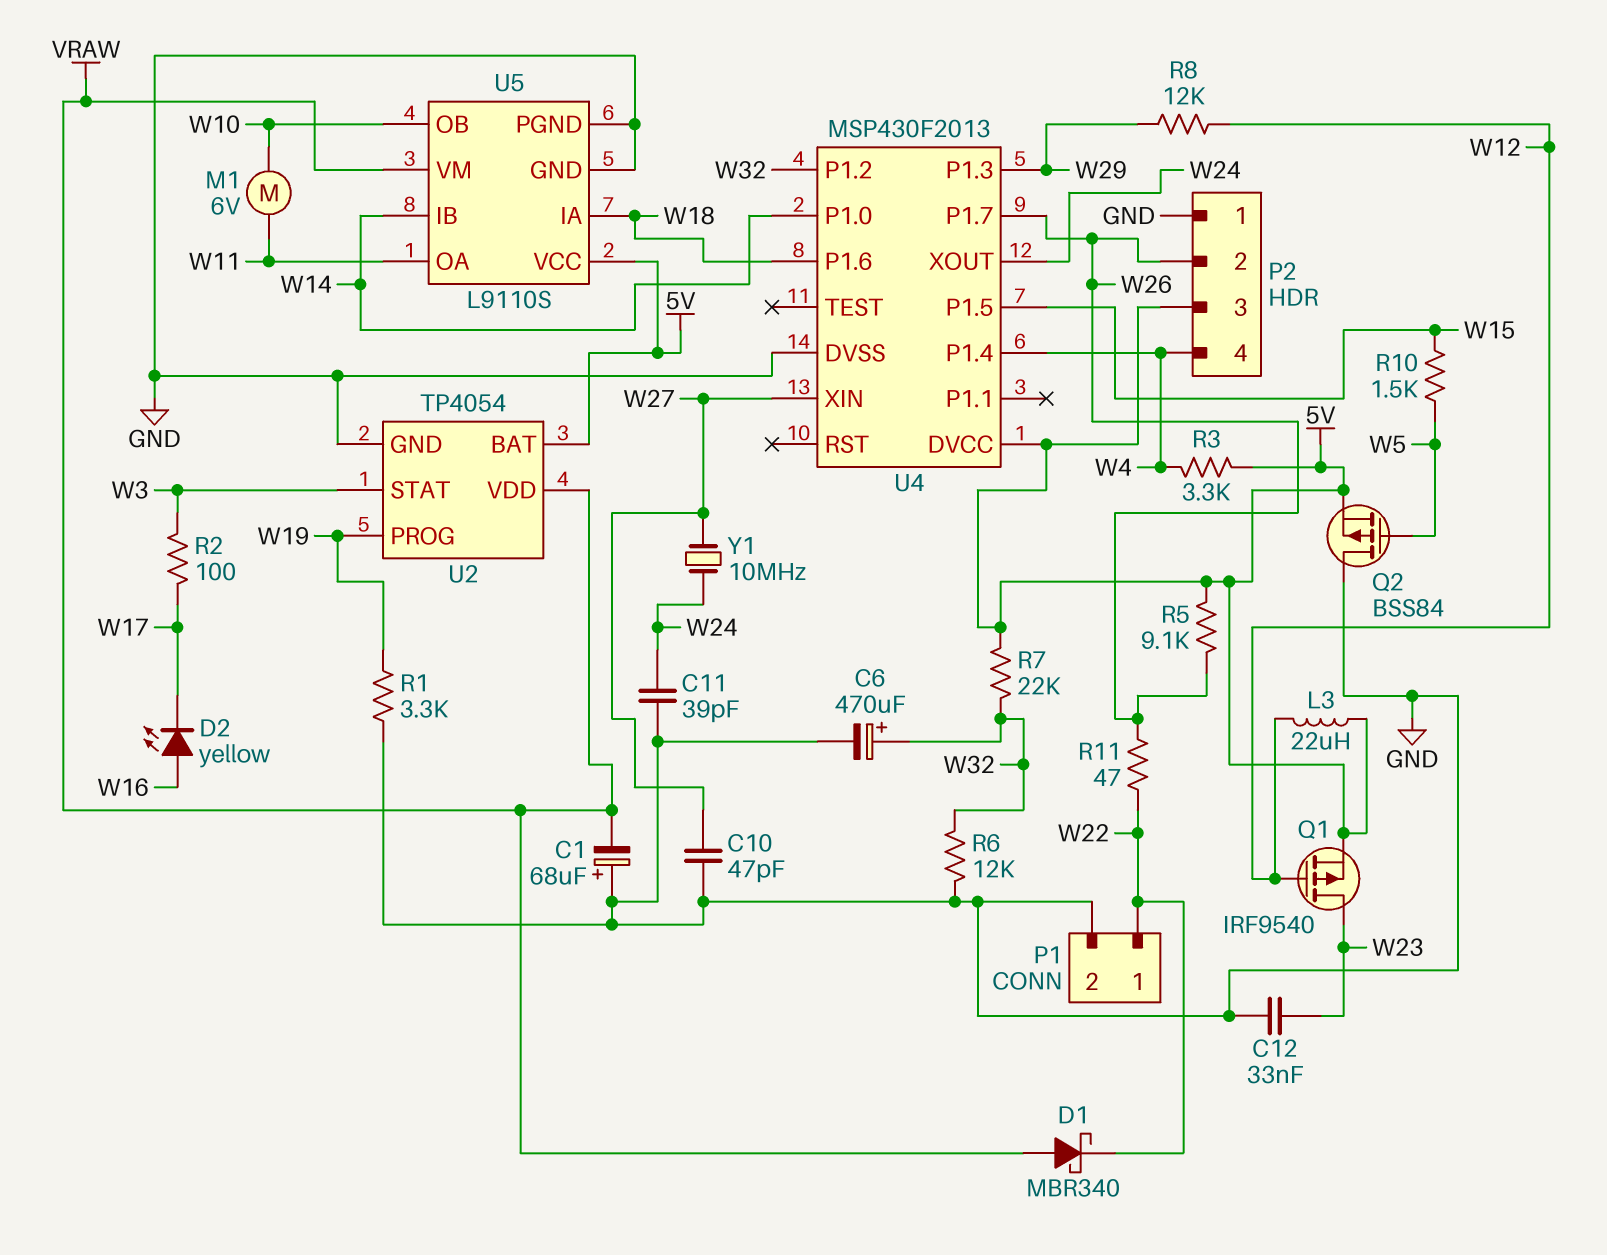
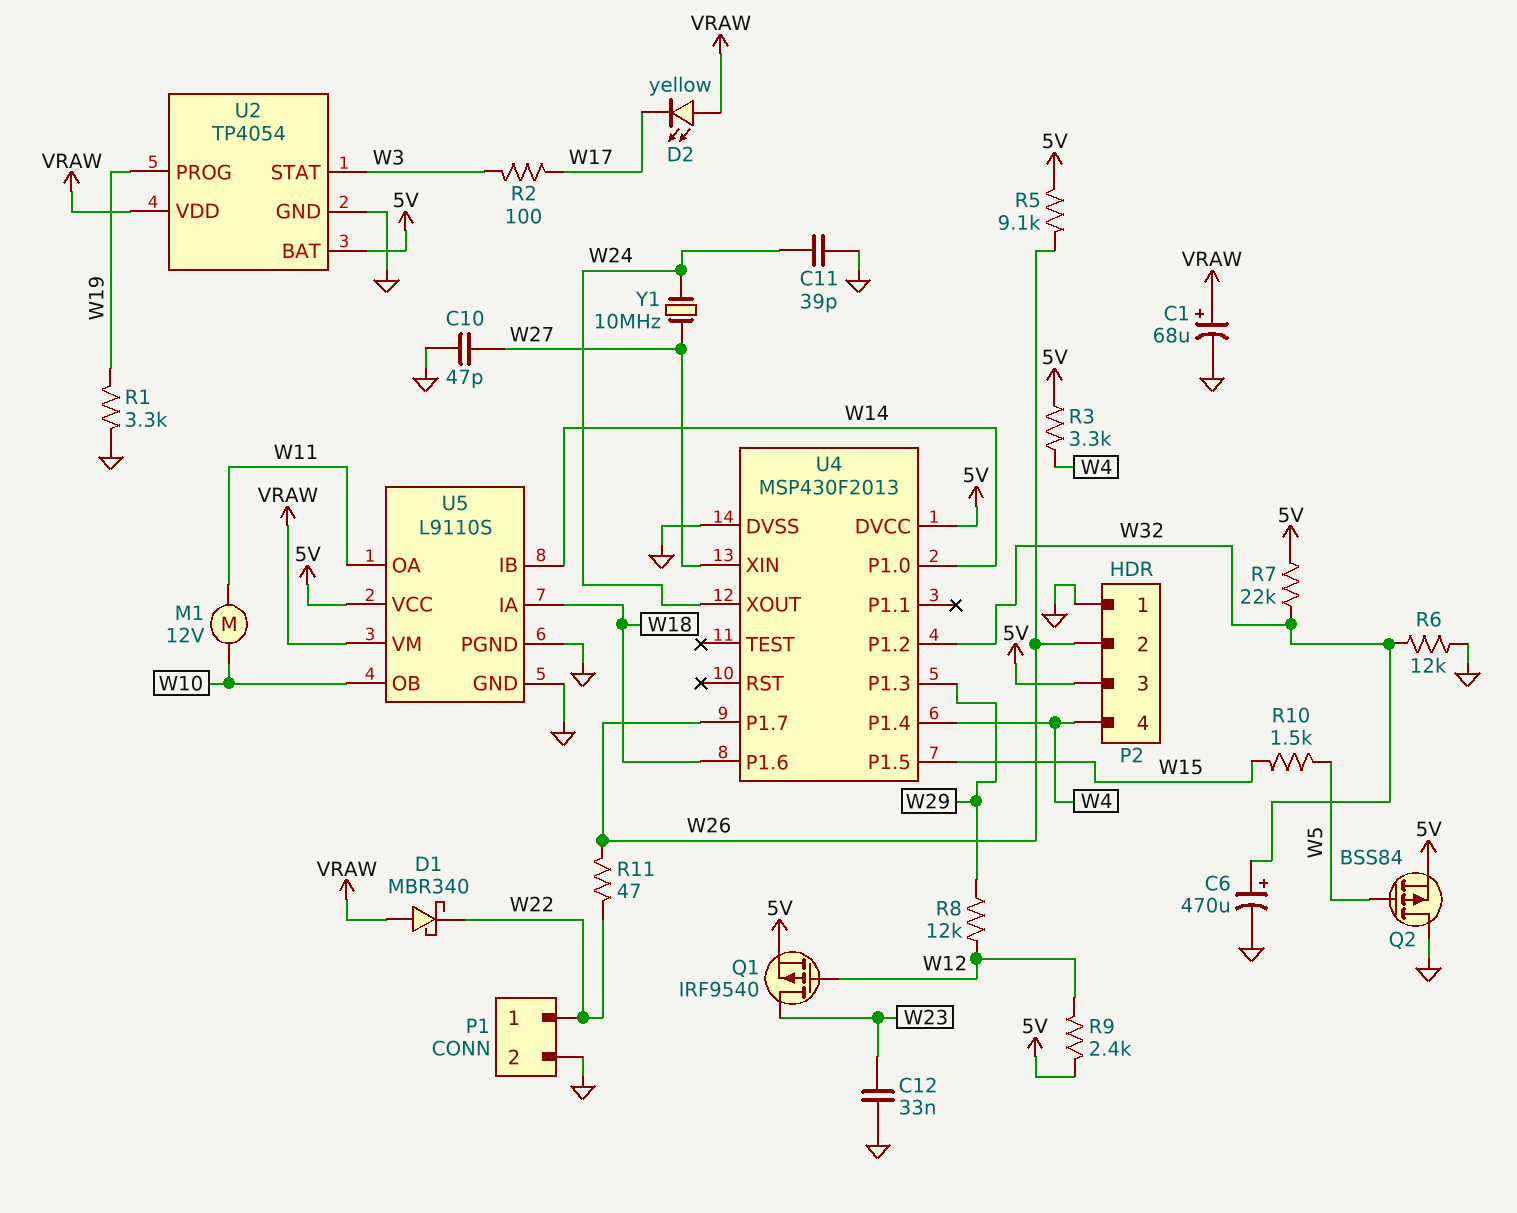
C1: 68uF (plus GND, minus VRAW) -> 68uF (plus VRAW, minus GND)
D2: LED yellow (A W16, K W17) -> LED yellow (A VRAW, K W17)
L3: 22uH (5V, W12) -> none
M1: motor 6V (W10, W11) -> motor 12V (W10, W11)
R9: none -> 2.4k (5V, W12)

